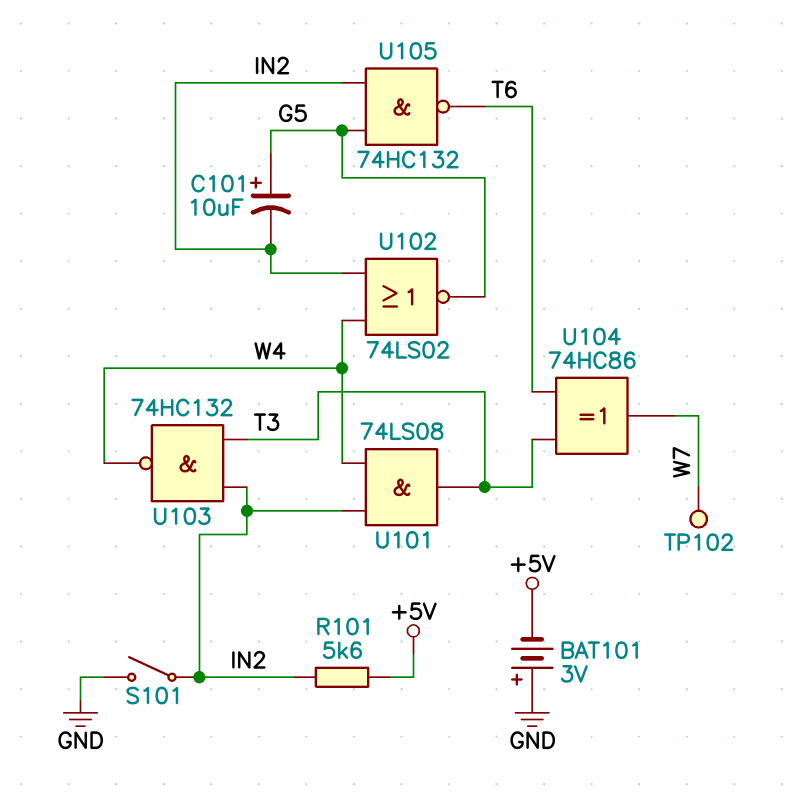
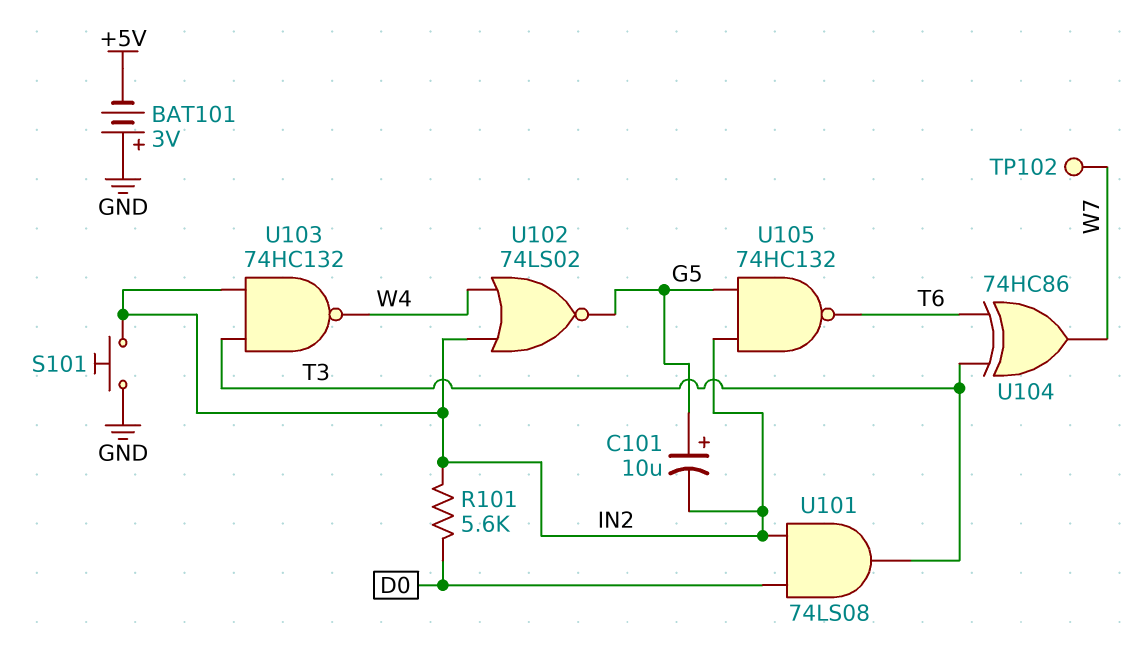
R101: 5.6k (+5V, IN2) -> 5.6k (D0, IN2)
S101: switch (GND, IN2) -> button (GND, IN2)
U101: AND 74LS08 (in IN2, in W4, out T3) -> AND 74LS08 (in D0, in IN2, out T3)

